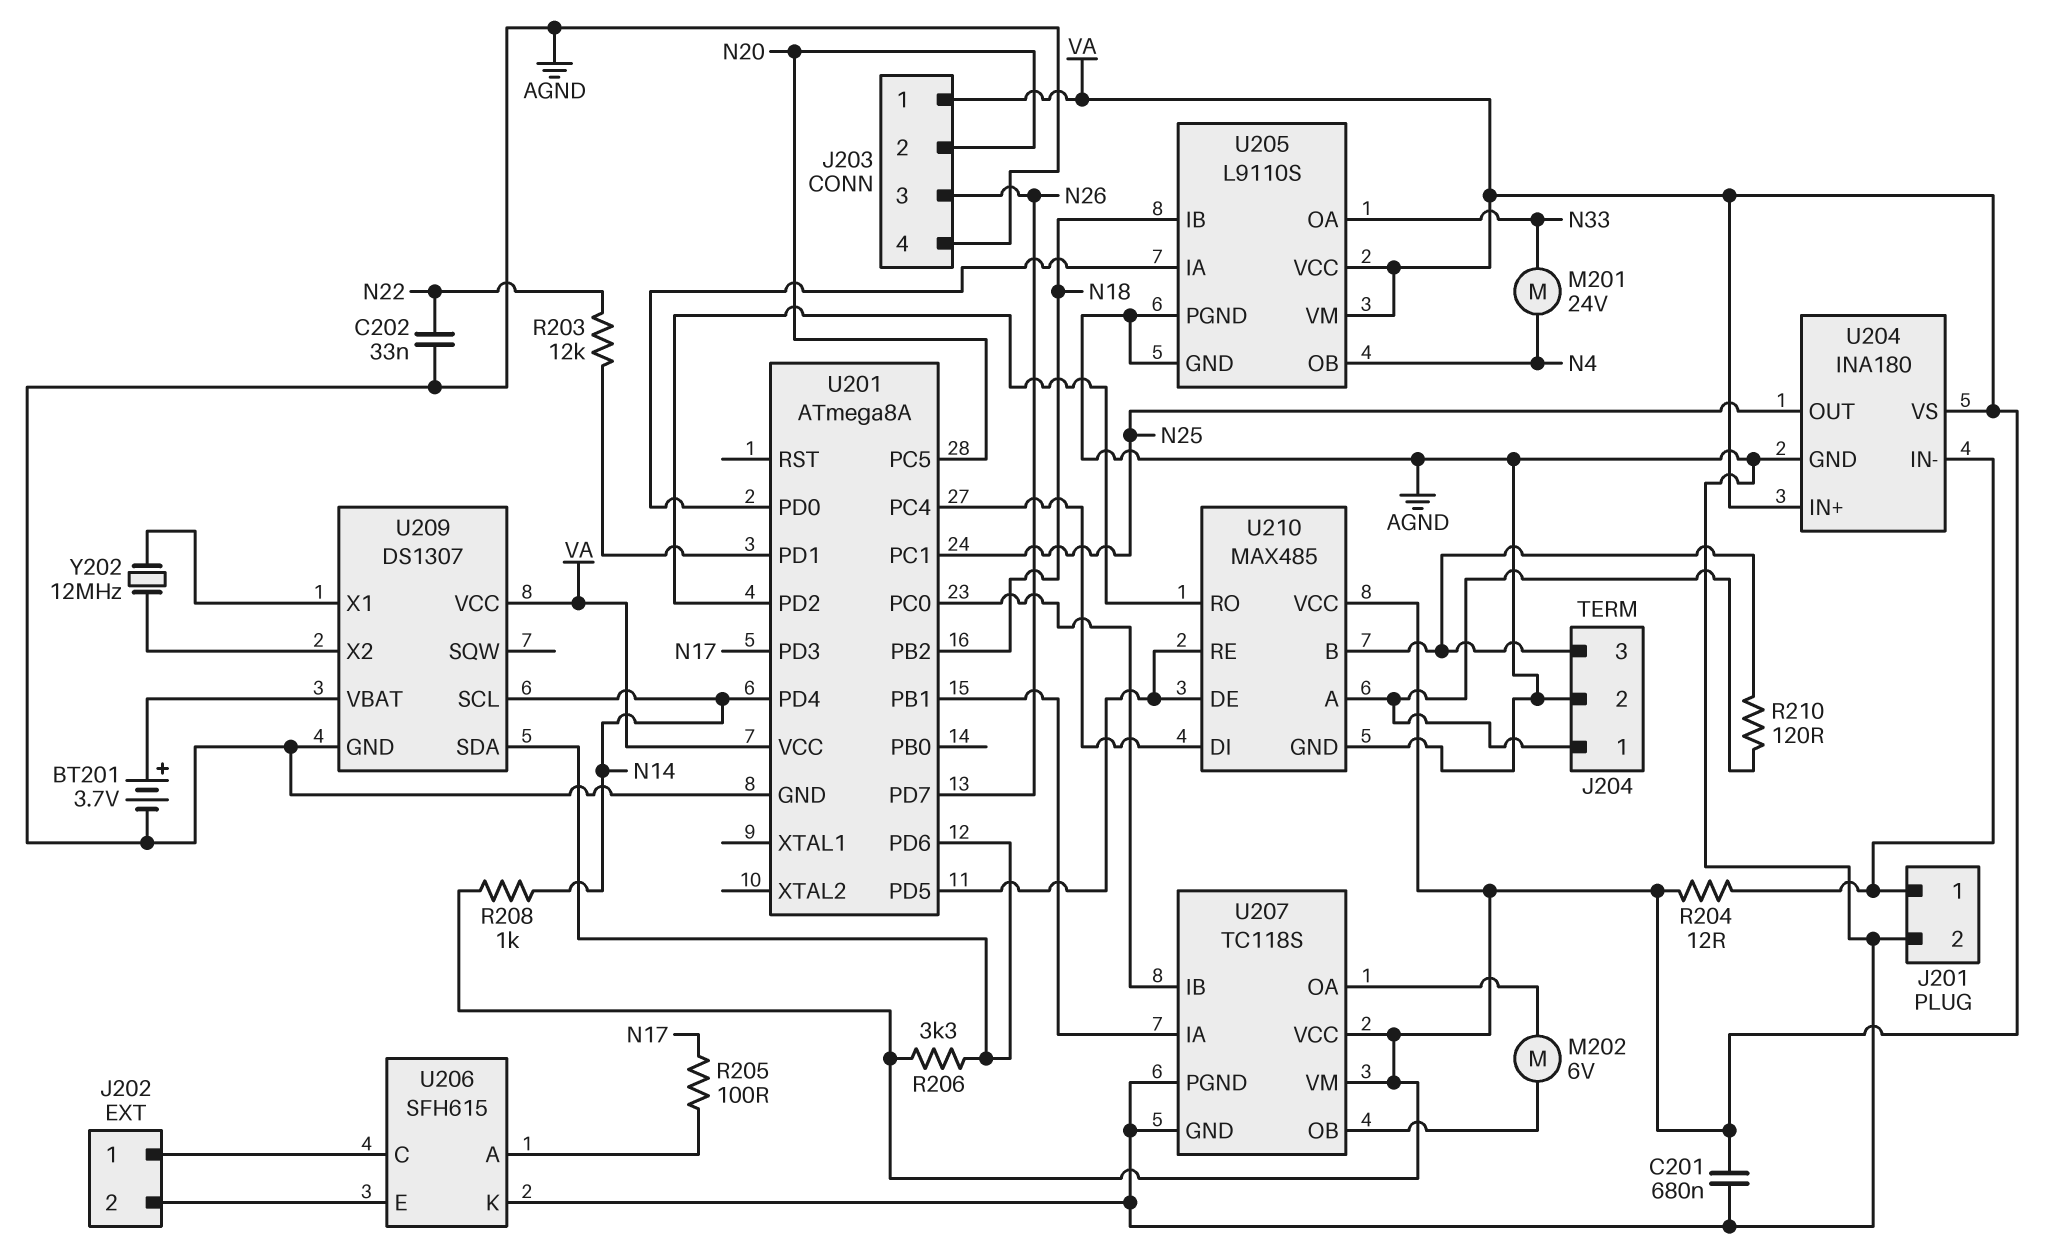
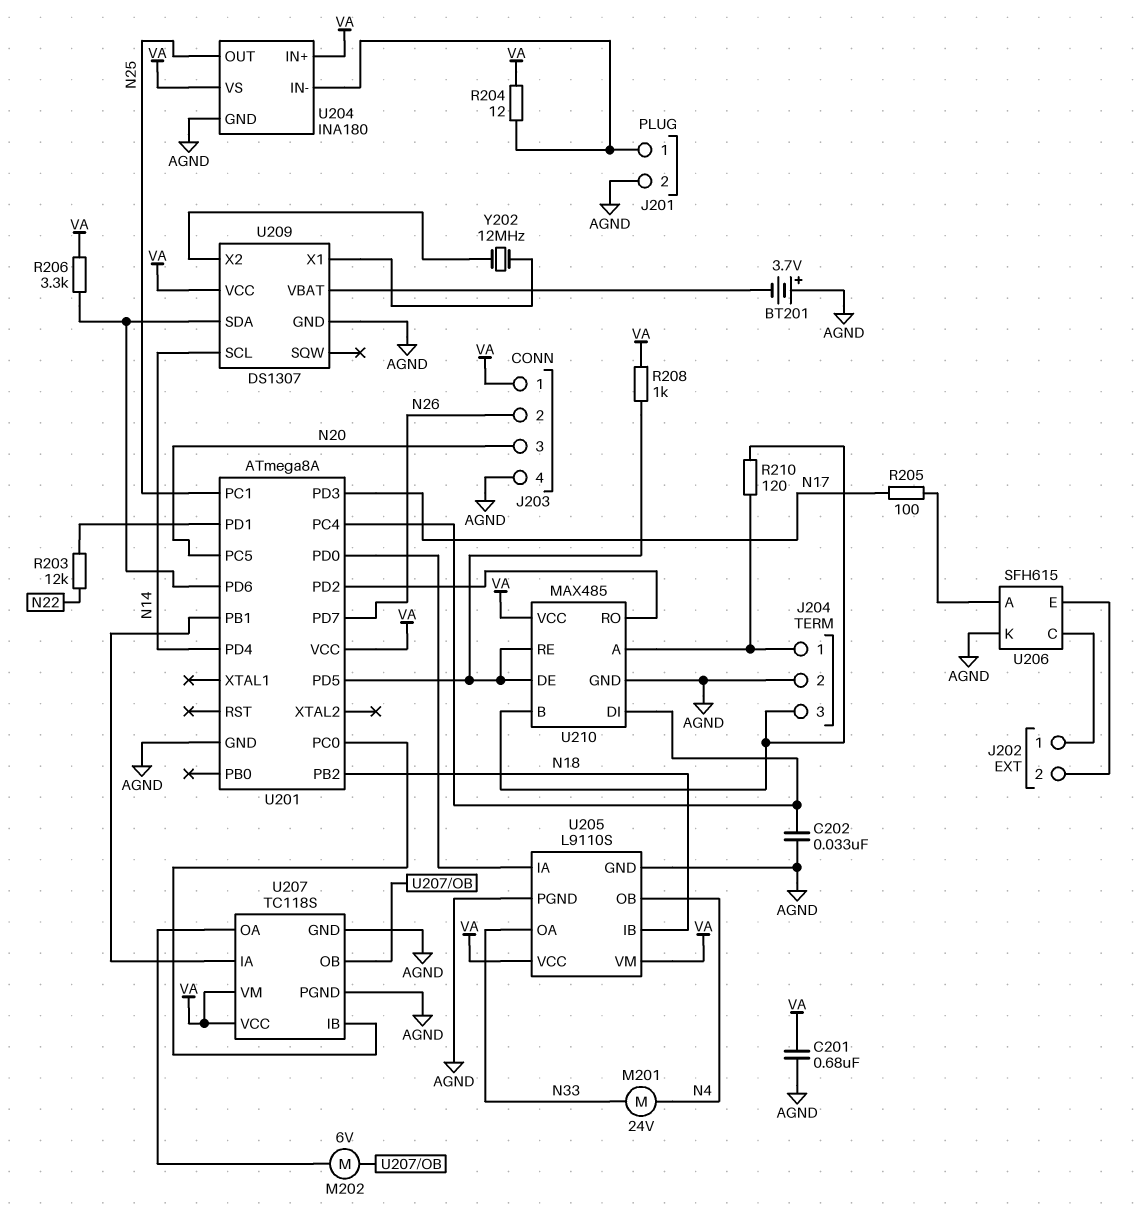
BT201: 3.7V (plus U209/VBAT, minus AGND) -> 3.7V (plus AGND, minus U209/VBAT)
C202: 33nF (AGND, N22) -> 33nF (AGND, U201/PC4)
J203 pin 2: N20 -> N26
J203 pin 3: N26 -> N20
R208: 1k (N14, VA) -> 1k (U201/PD5, VA)

